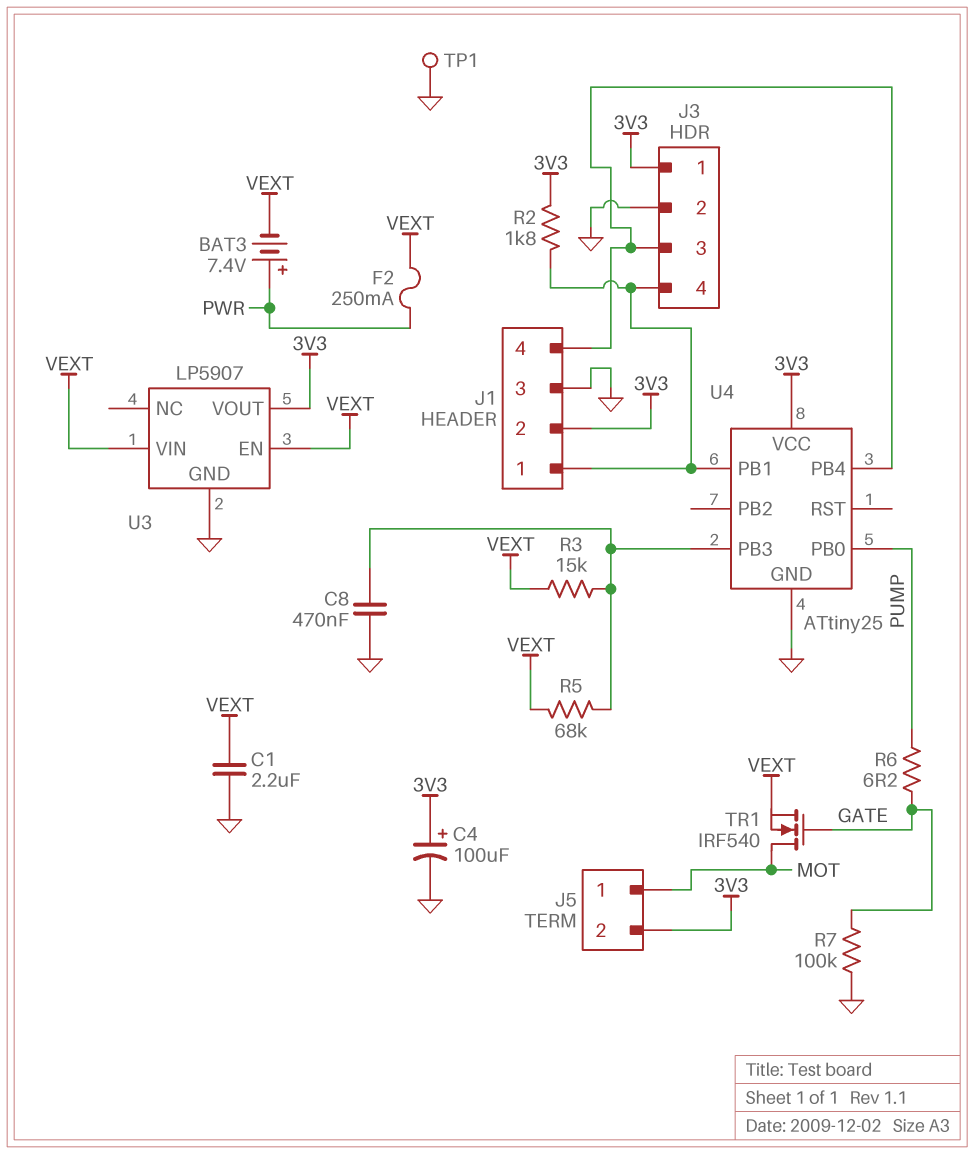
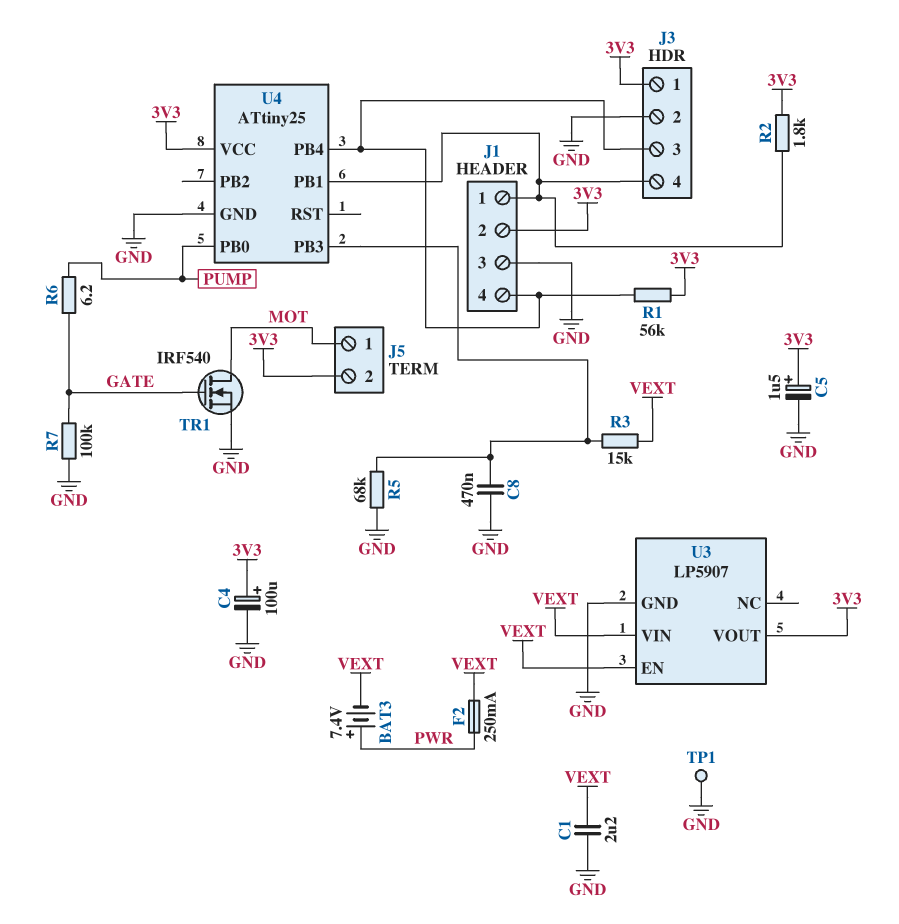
C5: none -> 1.5uF (plus 3V3, minus GND)
R1: none -> 56k (3V3, J1/4)
R5: 68k (U4/PB3, VEXT) -> 68k (GND, U4/PB3)
TR1: NMOS IRF540 (G GATE, D MOT, S VEXT) -> NMOS IRF540 (G GATE, D MOT, S GND)

